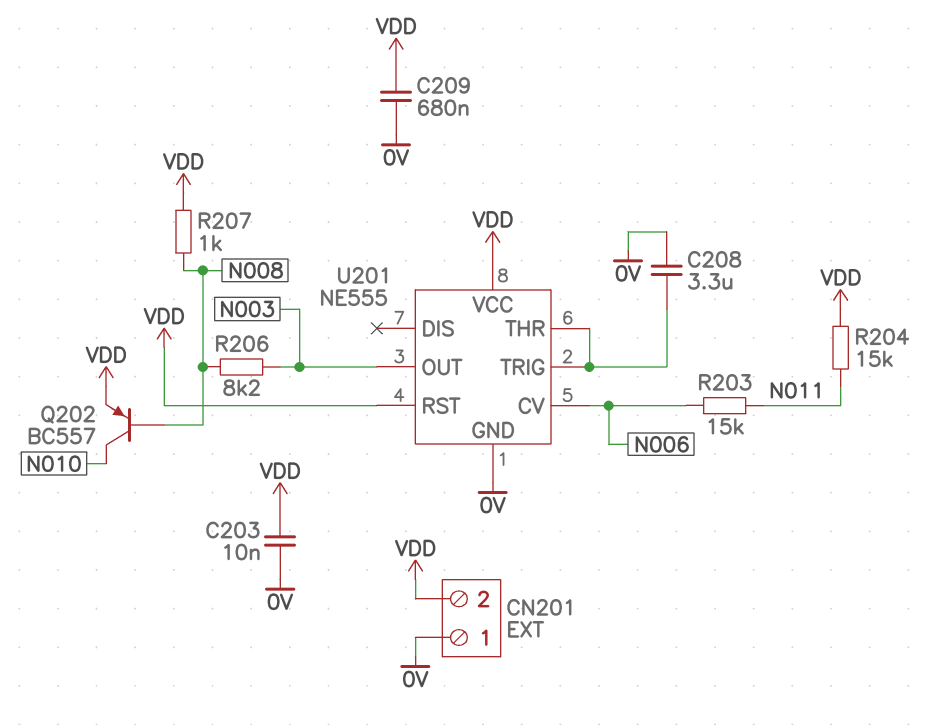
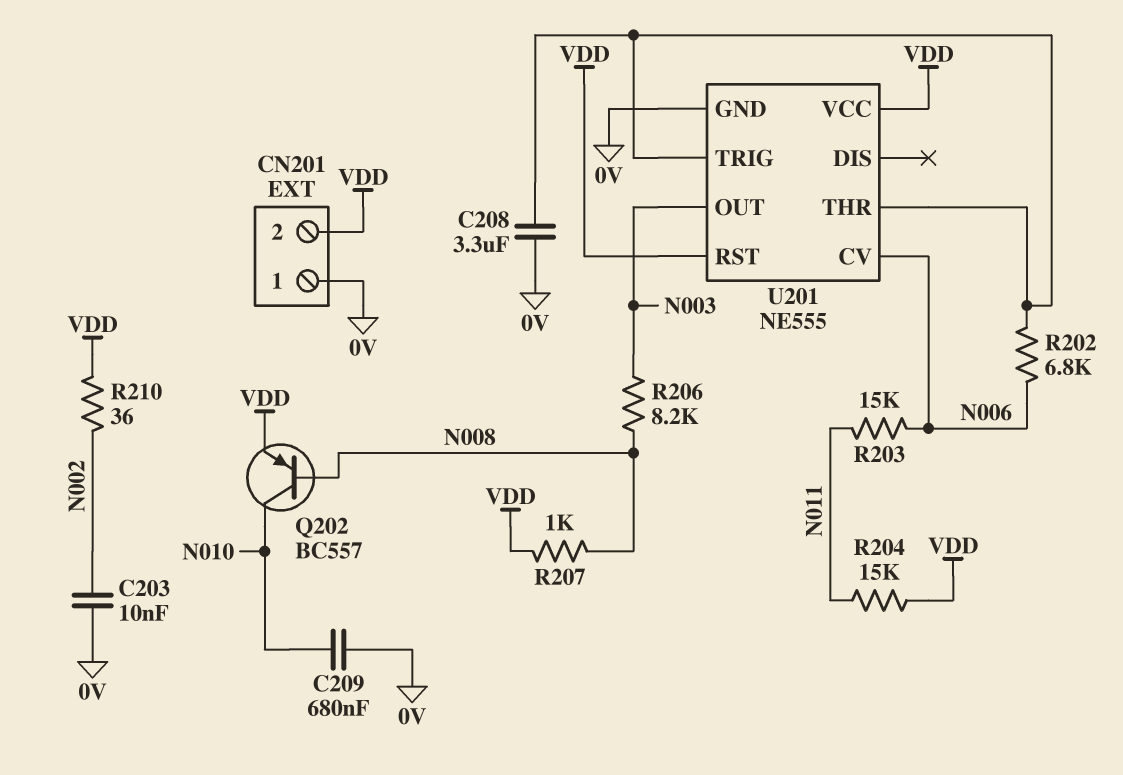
C203: 10nF (0V, VDD) -> 10nF (0V, N002)
C209: 680nF (0V, VDD) -> 680nF (0V, N010)
R202: none -> 6.8k (N006, U201/THR)
R210: none -> 36 (N002, VDD)

